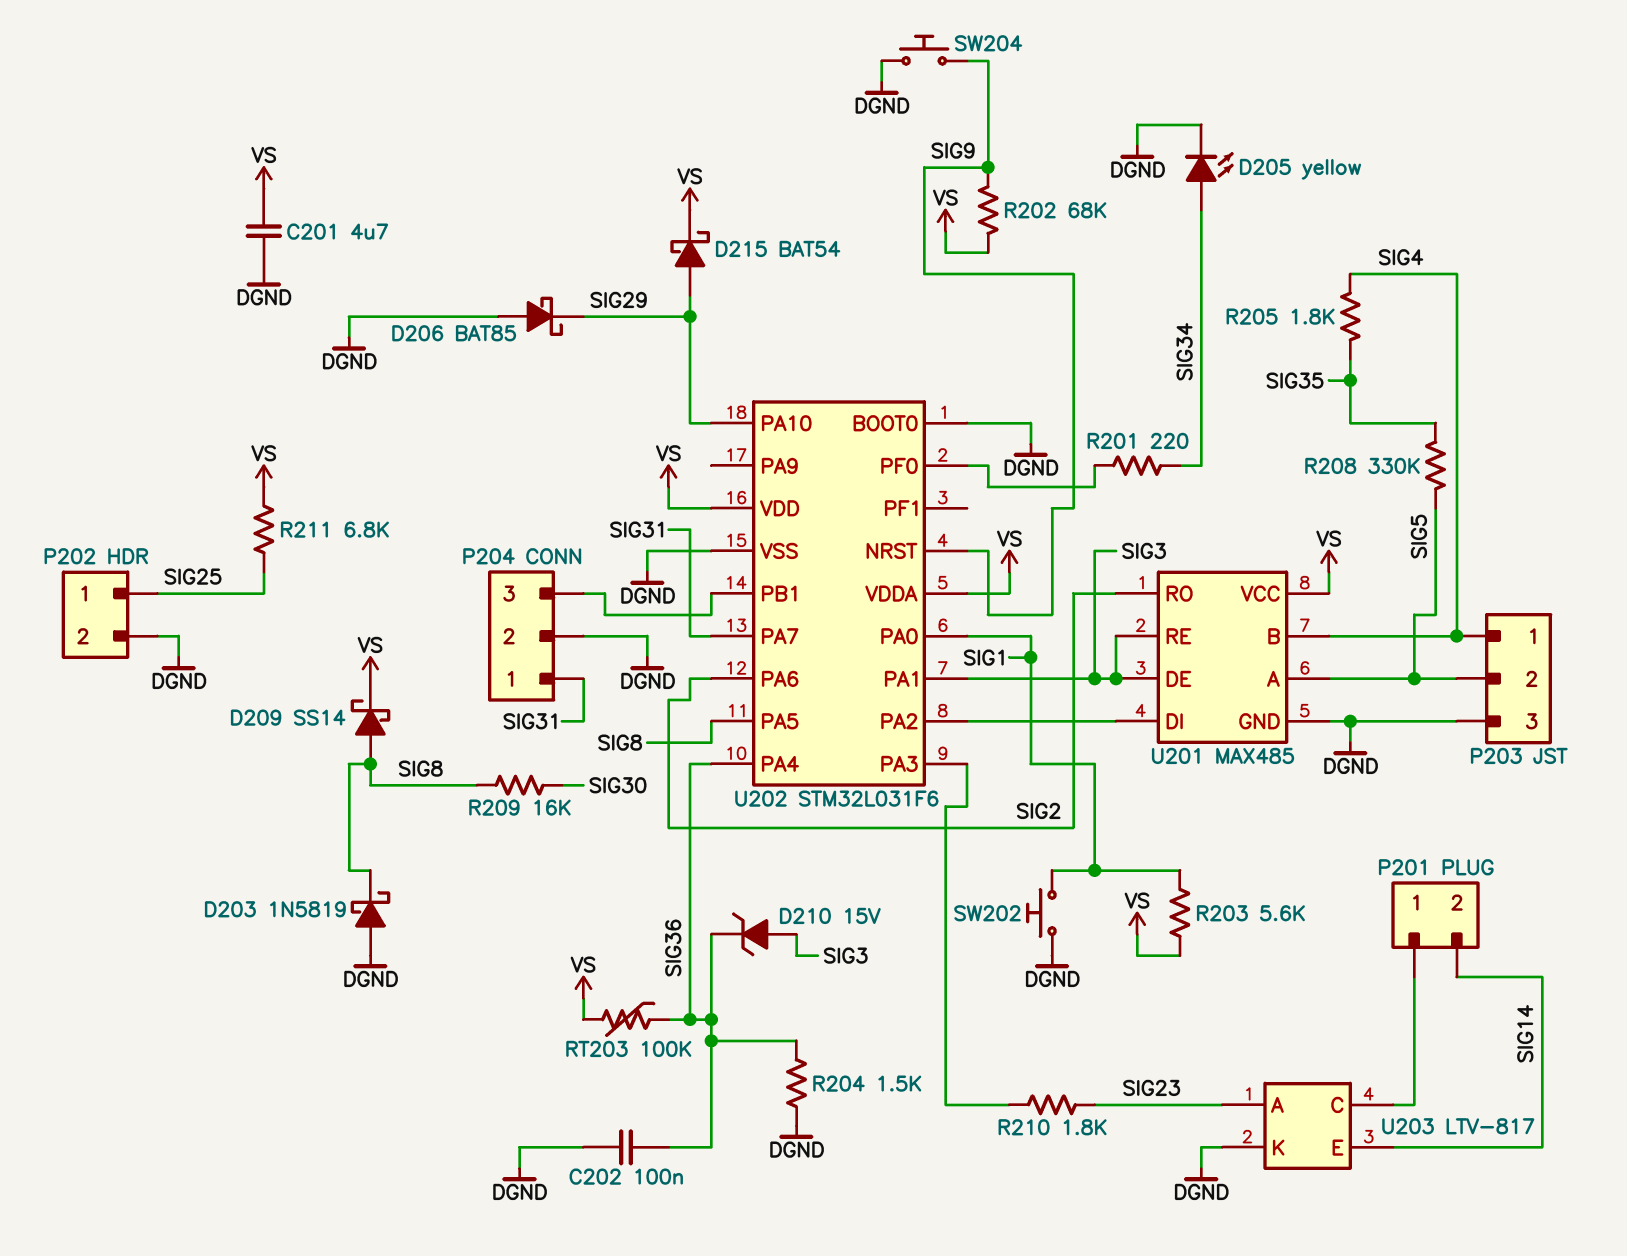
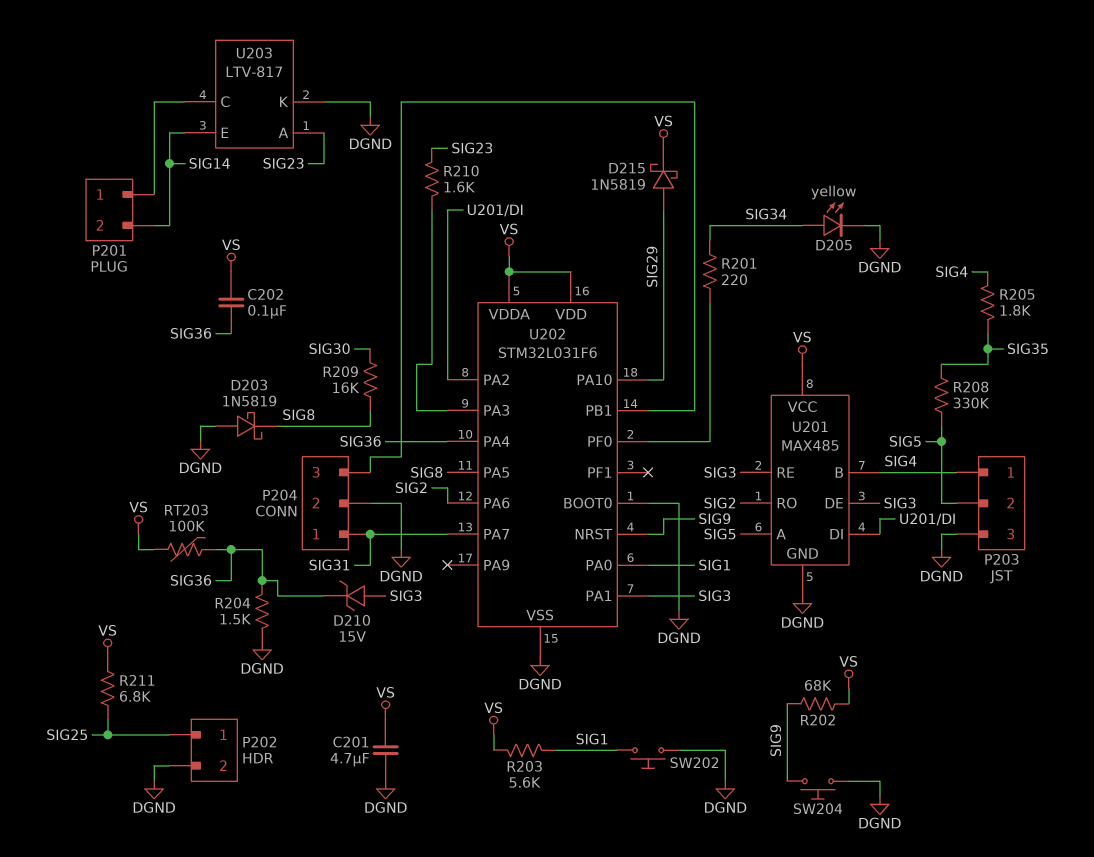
C202: 100nF (DGND, SIG36) -> 100nF (SIG36, VS)
D206: schottky BAT85 (A DGND, K SIG29) -> none
D209: schottky SS14 (A SIG8, K VS) -> none
D215: schottky BAT54 (A SIG29, K VS) -> schottky 1N5819 (A SIG29, K VS)
R210: 1.8k (SIG23, U202/PA3) -> 1.6k (SIG23, U202/PA3)

